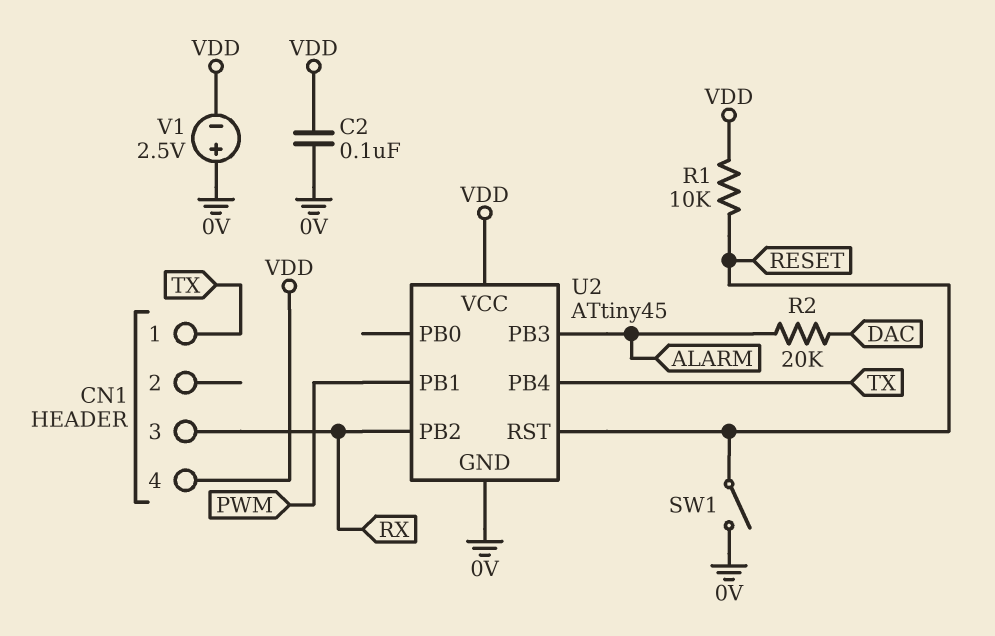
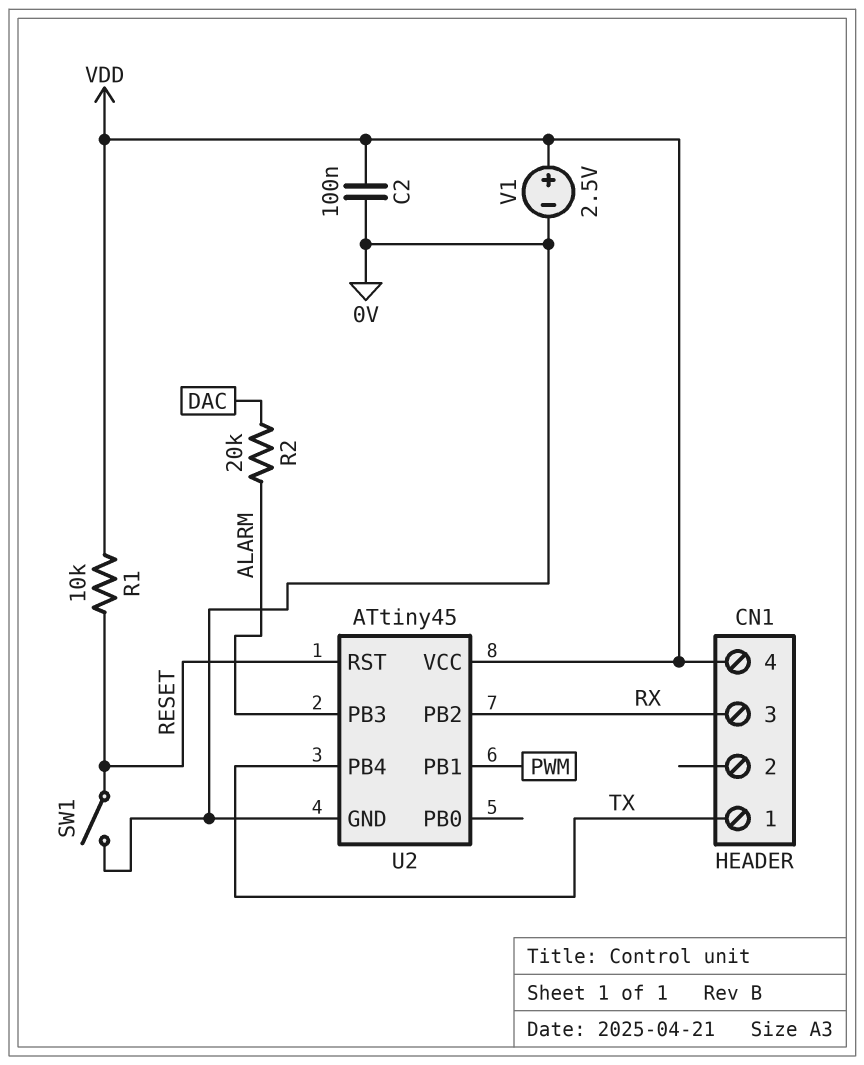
V1: 2.5V (plus 0V, minus VDD) -> 2.5V (plus VDD, minus 0V)

